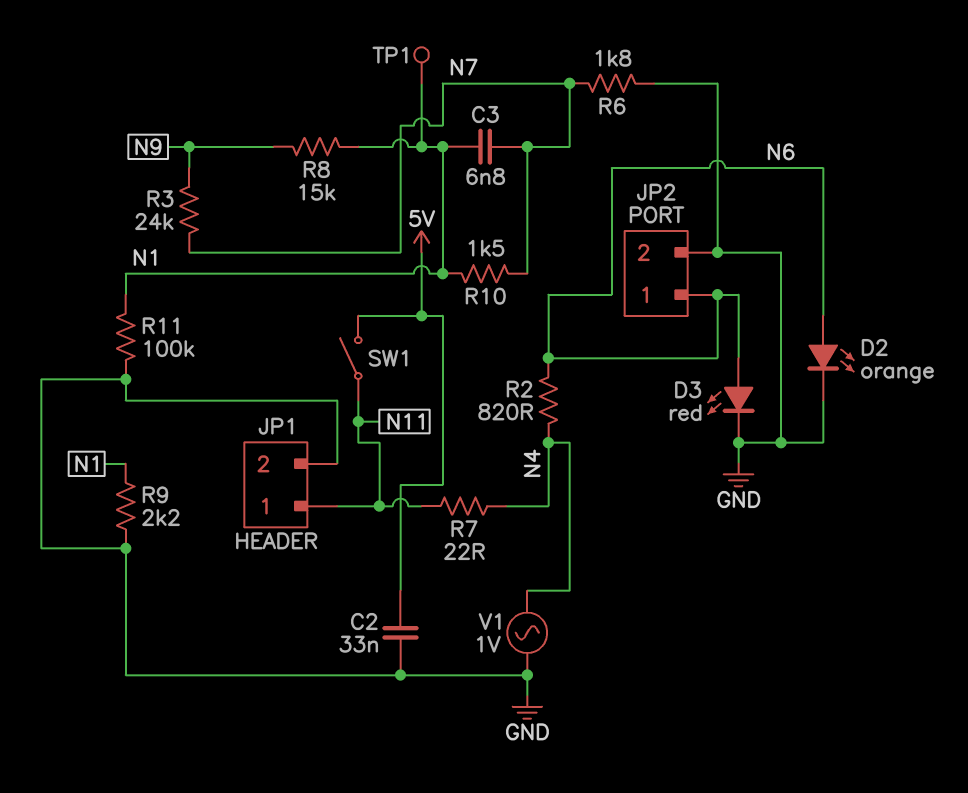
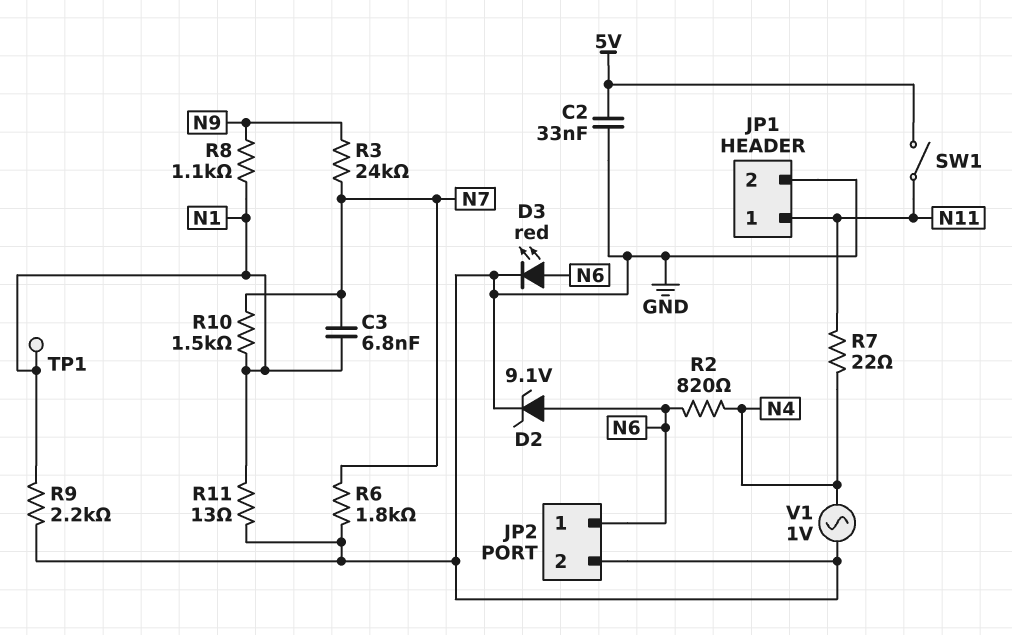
D2: LED orange (A N6, K GND) -> zener 9.1V (A N6, K GND)
R8: 15k (N1, N9) -> 1.1k (N1, N9)
R11: 100k (GND, N1) -> 13 (GND, N1)

